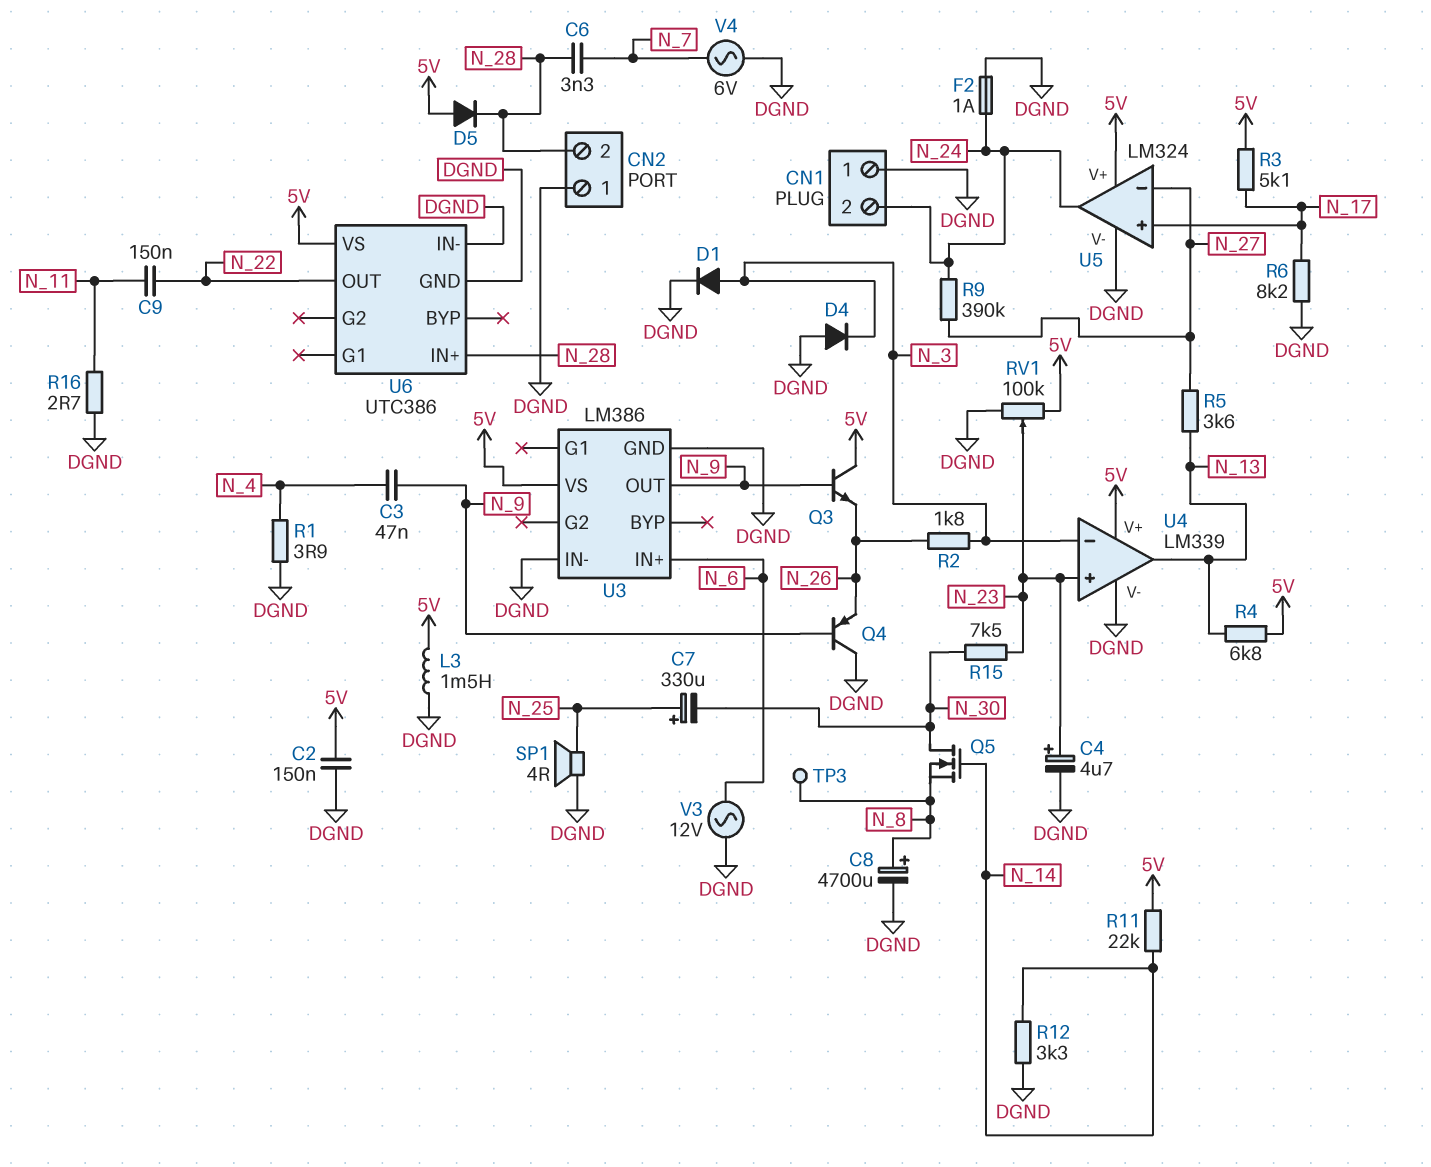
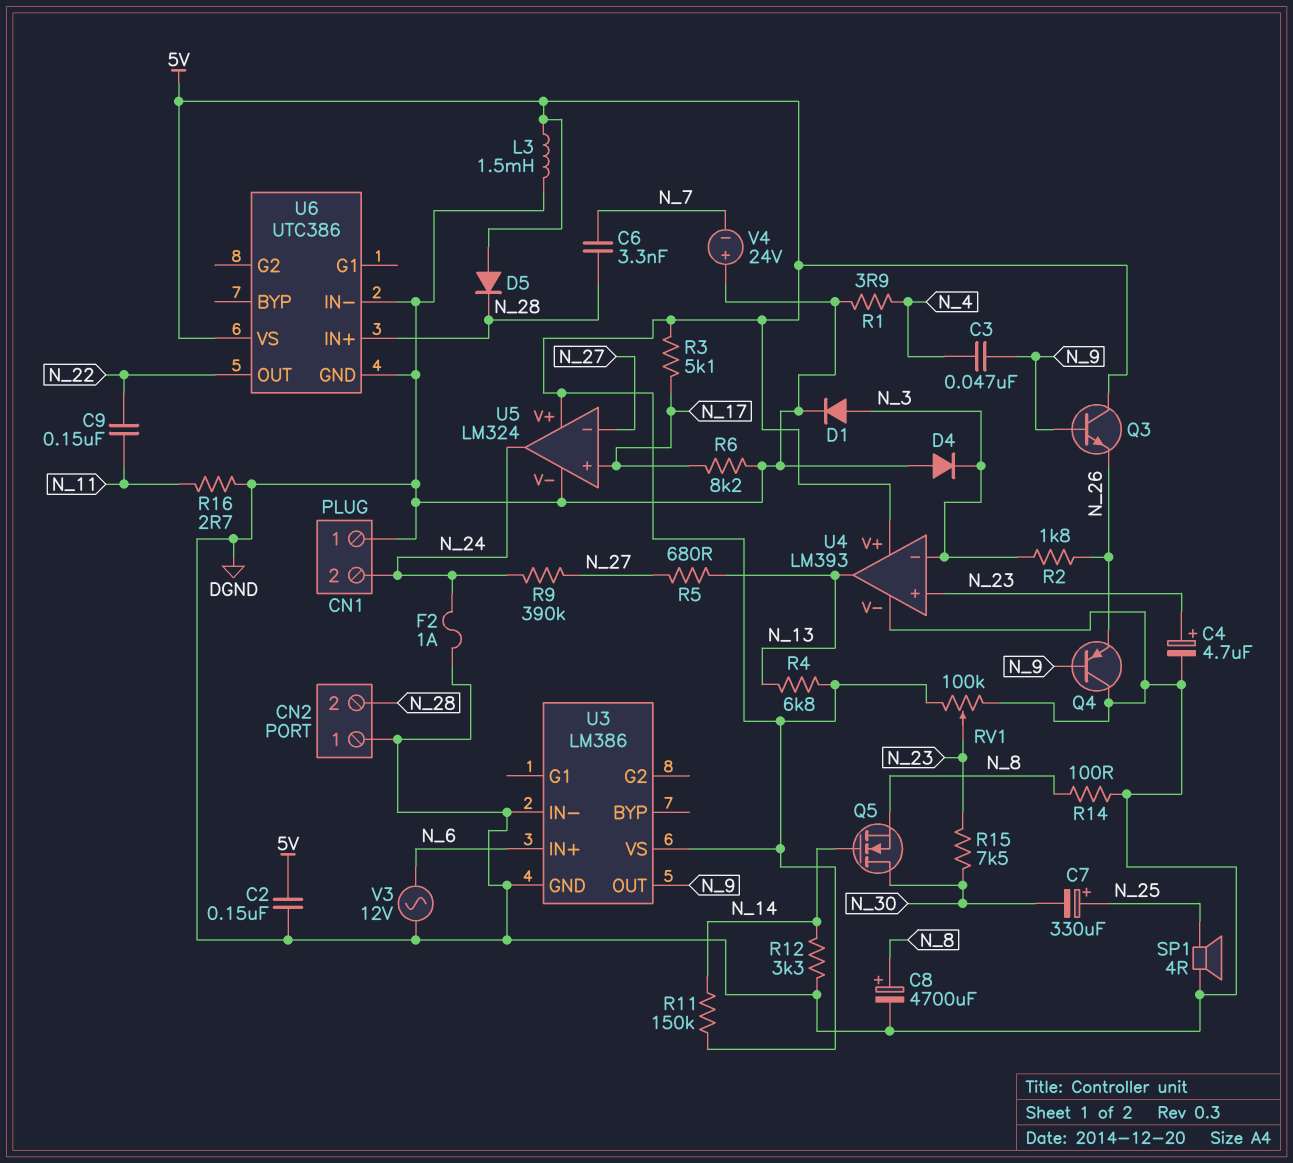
R5: 3.6k (N_13, N_27) -> 680 (N_13, N_27)
R11: 22k (5V, N_14) -> 150k (5V, N_14)
R14: none -> 100 (DGND, N_8)
TP3: test point (N_8) -> none
U4: LM339 -> LM393
V4: AC 6V (DGND, N_7) -> 24V (plus DGND, minus N_7)

